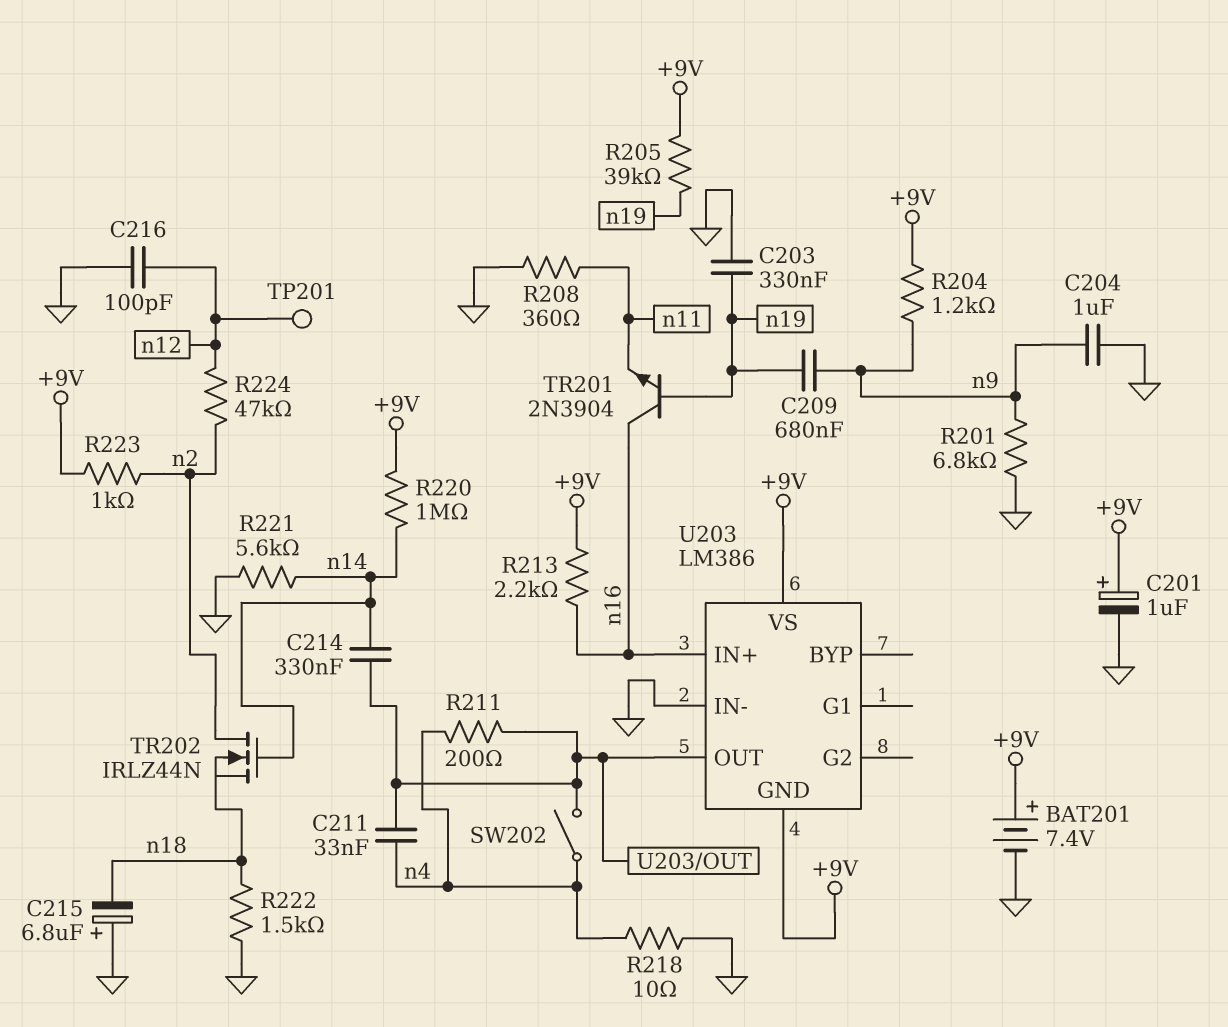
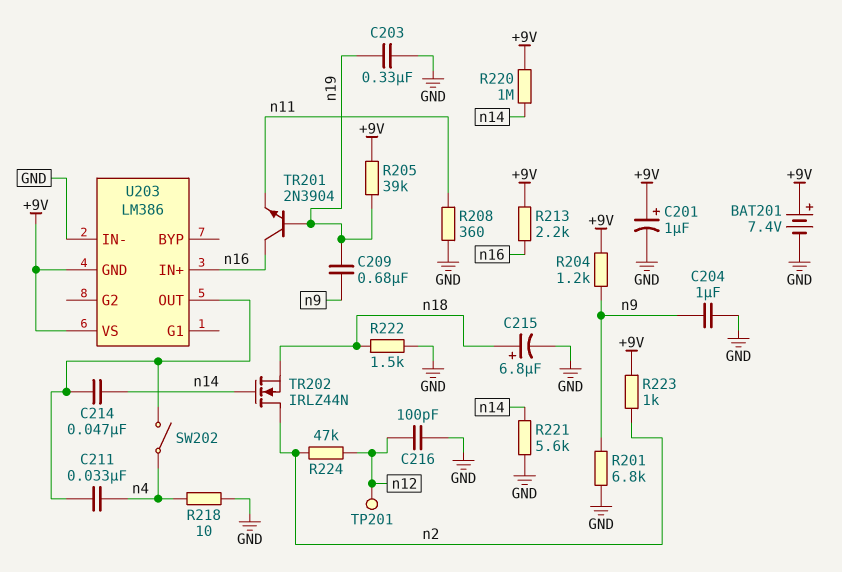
C214: 330nF (U203/OUT, n14) -> 47nF (U203/OUT, n14)
C215: 6.8uF (plus GND, minus n18) -> 6.8uF (plus n18, minus GND)
R211: 200 (U203/OUT, n4) -> none

